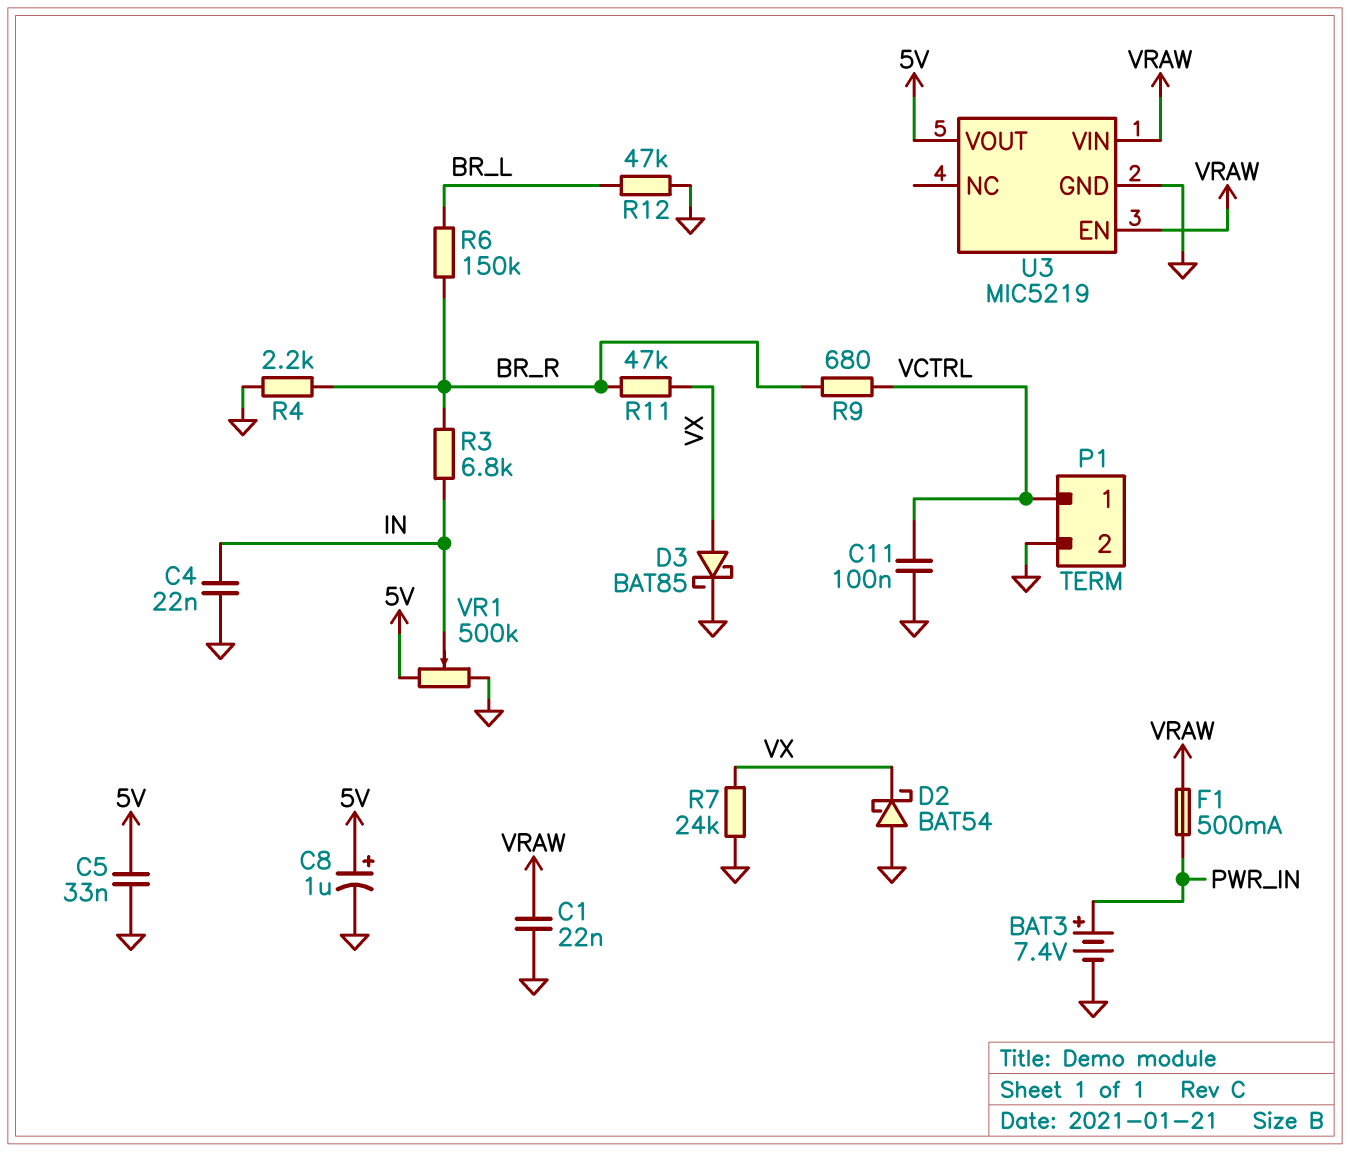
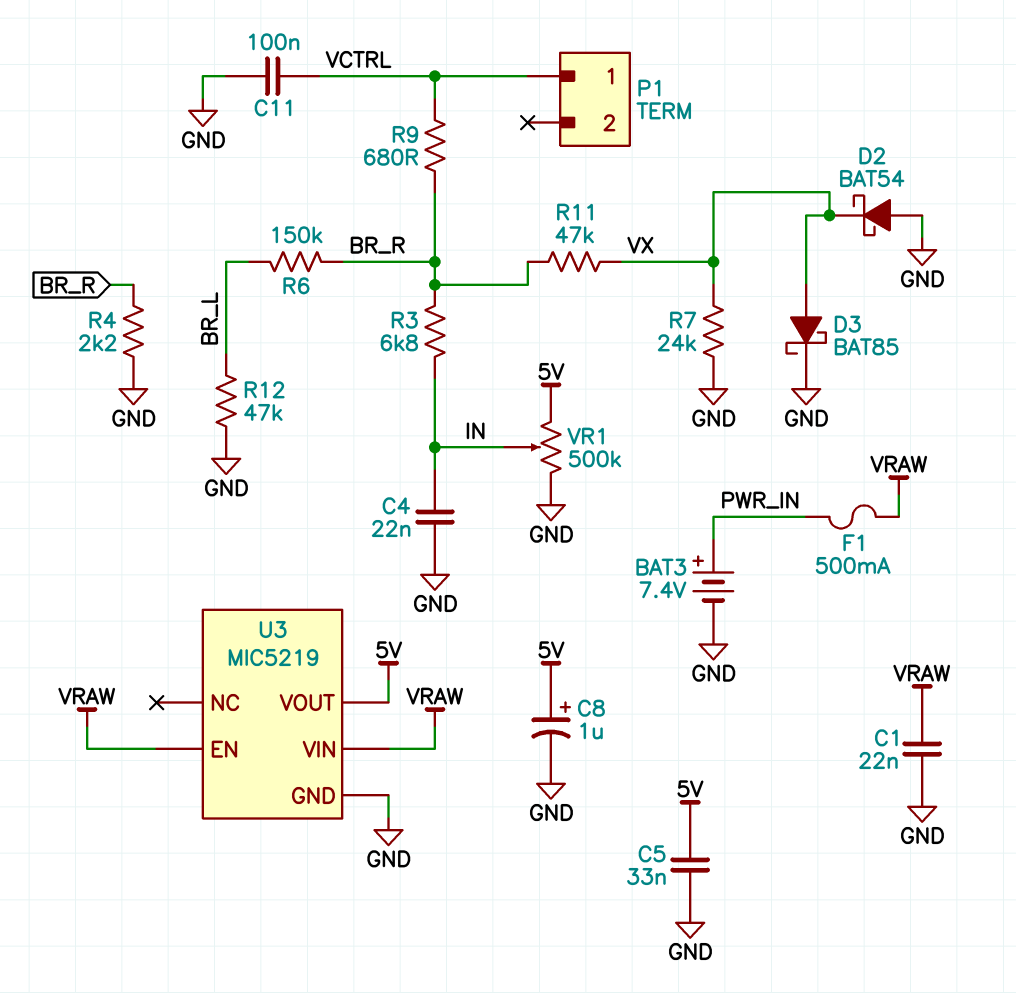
P1 pin 2: GND -> none

